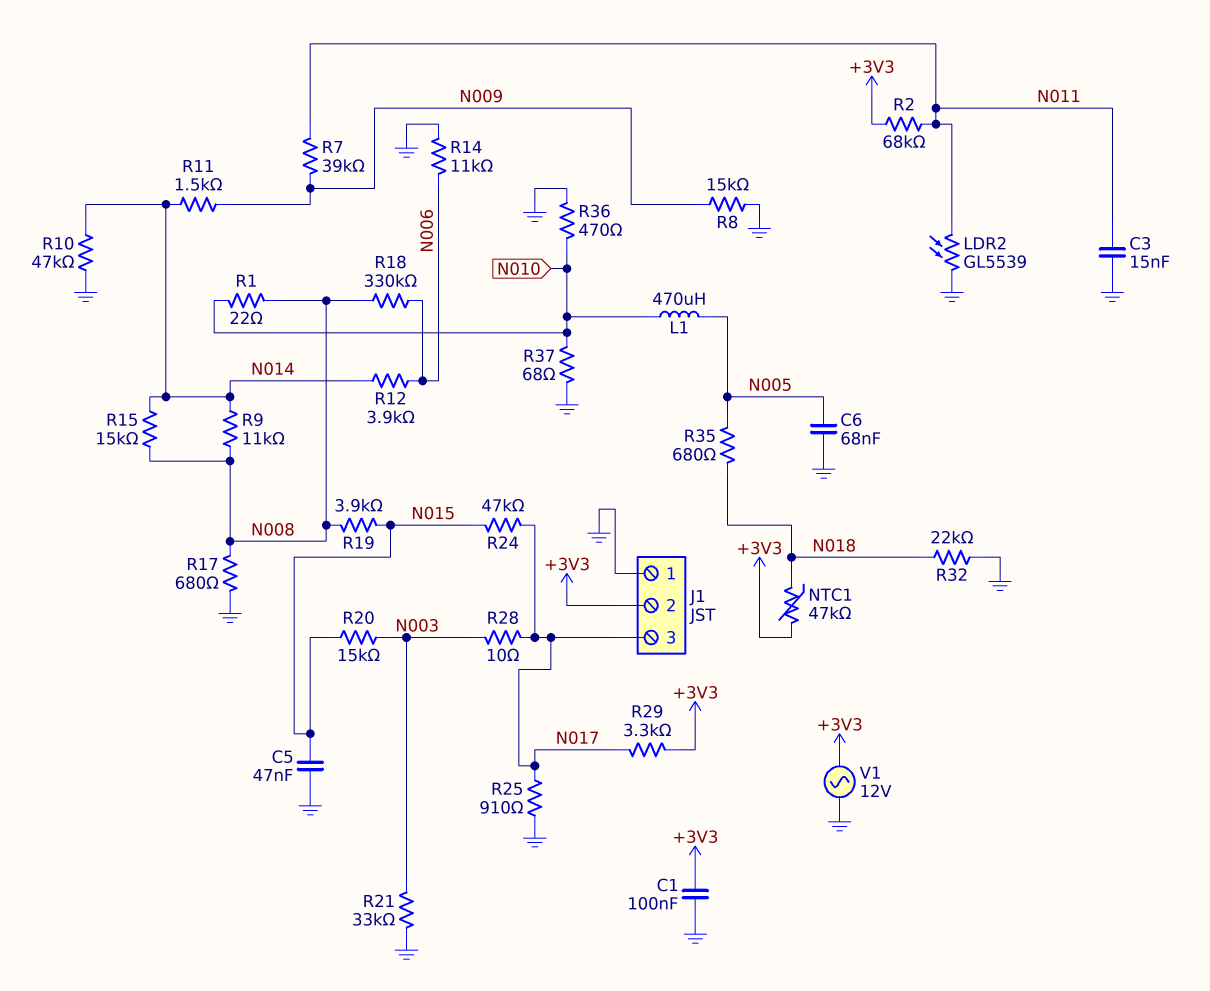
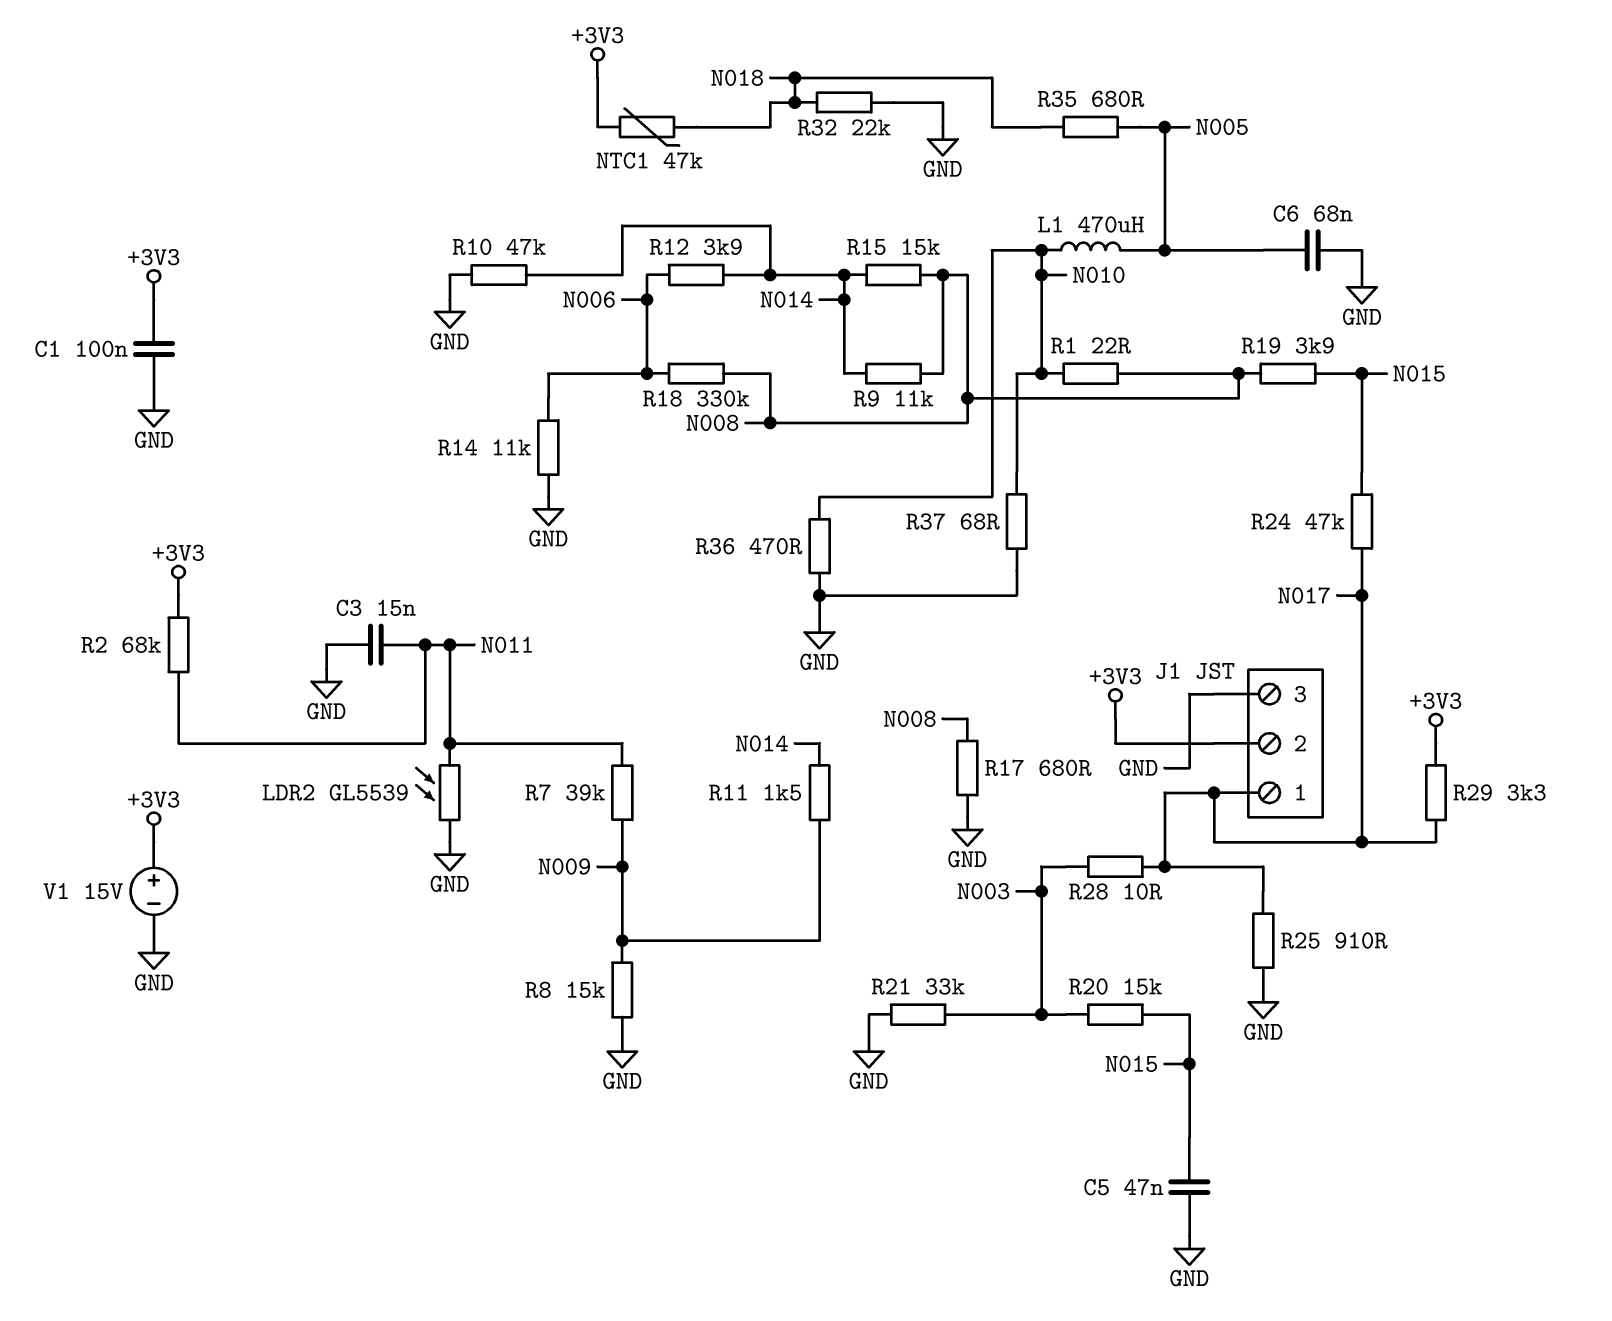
J1 pin 1: GND -> N017
J1 pin 3: N017 -> GND
V1: AC 12V (+3V3, GND) -> 15V (plus +3V3, minus GND)

